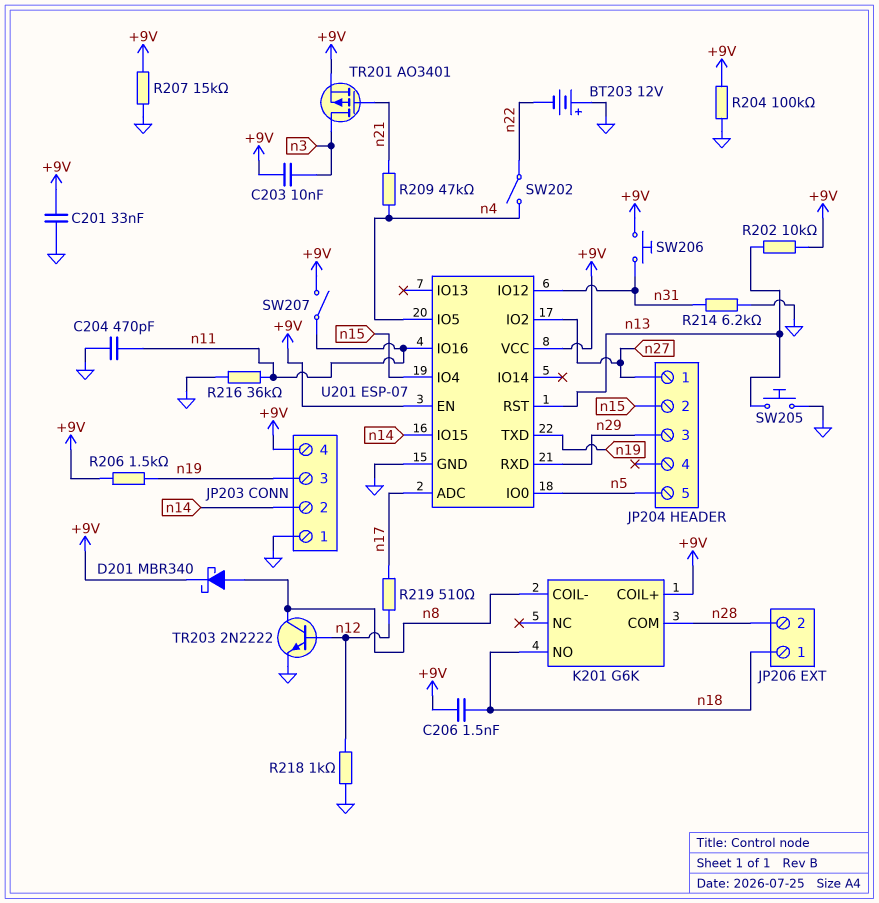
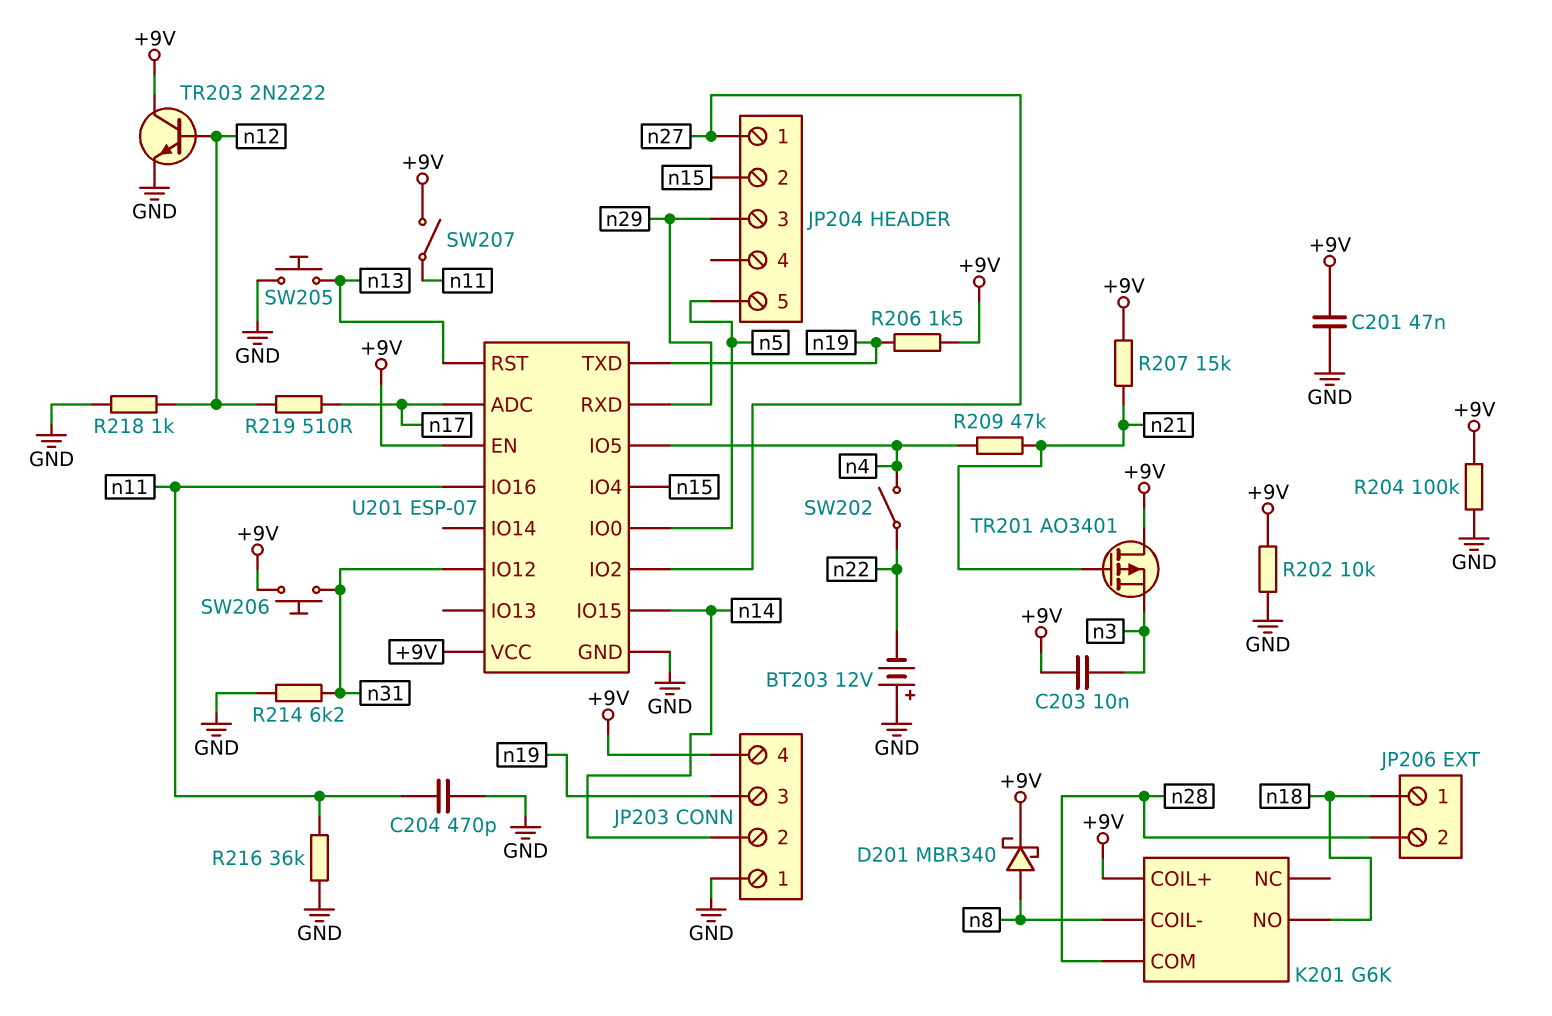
C201: 33nF (+9V, GND) -> 47nF (+9V, GND)
C206: 1.5nF (+9V, n18) -> none
R202: 10k (+9V, n13) -> 10k (+9V, GND)
R207: 15k (+9V, GND) -> 15k (+9V, n21)
TR201: PMOS AO3401 (G n21, D n3, S +9V) -> PMOS AO3401 (G n21, D +9V, S n3)
TR203: NPN 2N2222 (B n12, C n8, E GND) -> NPN 2N2222 (B n12, C +9V, E GND)

